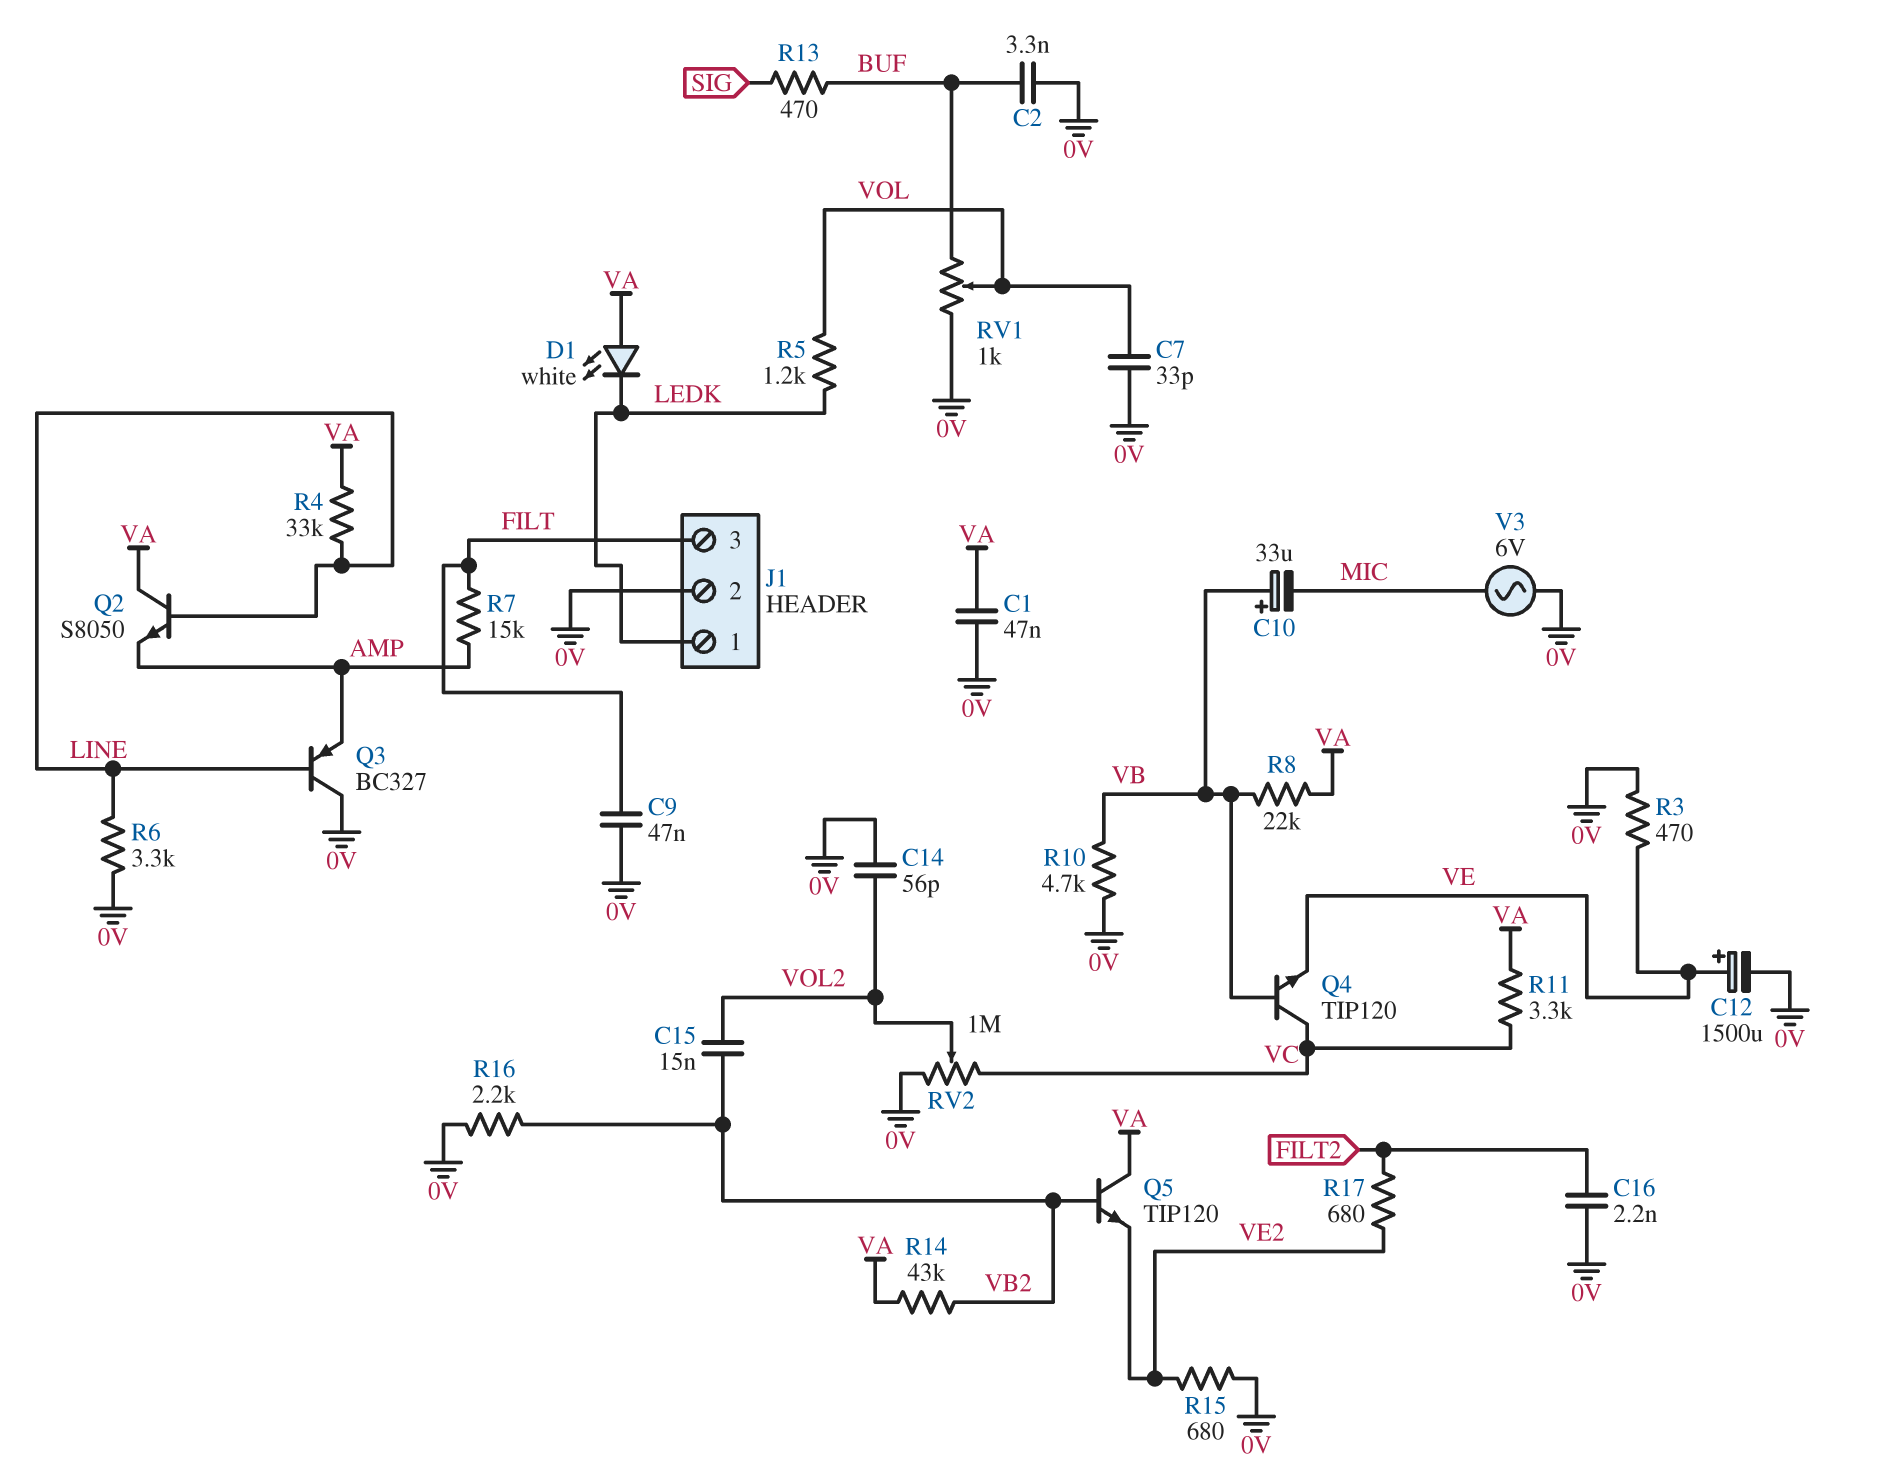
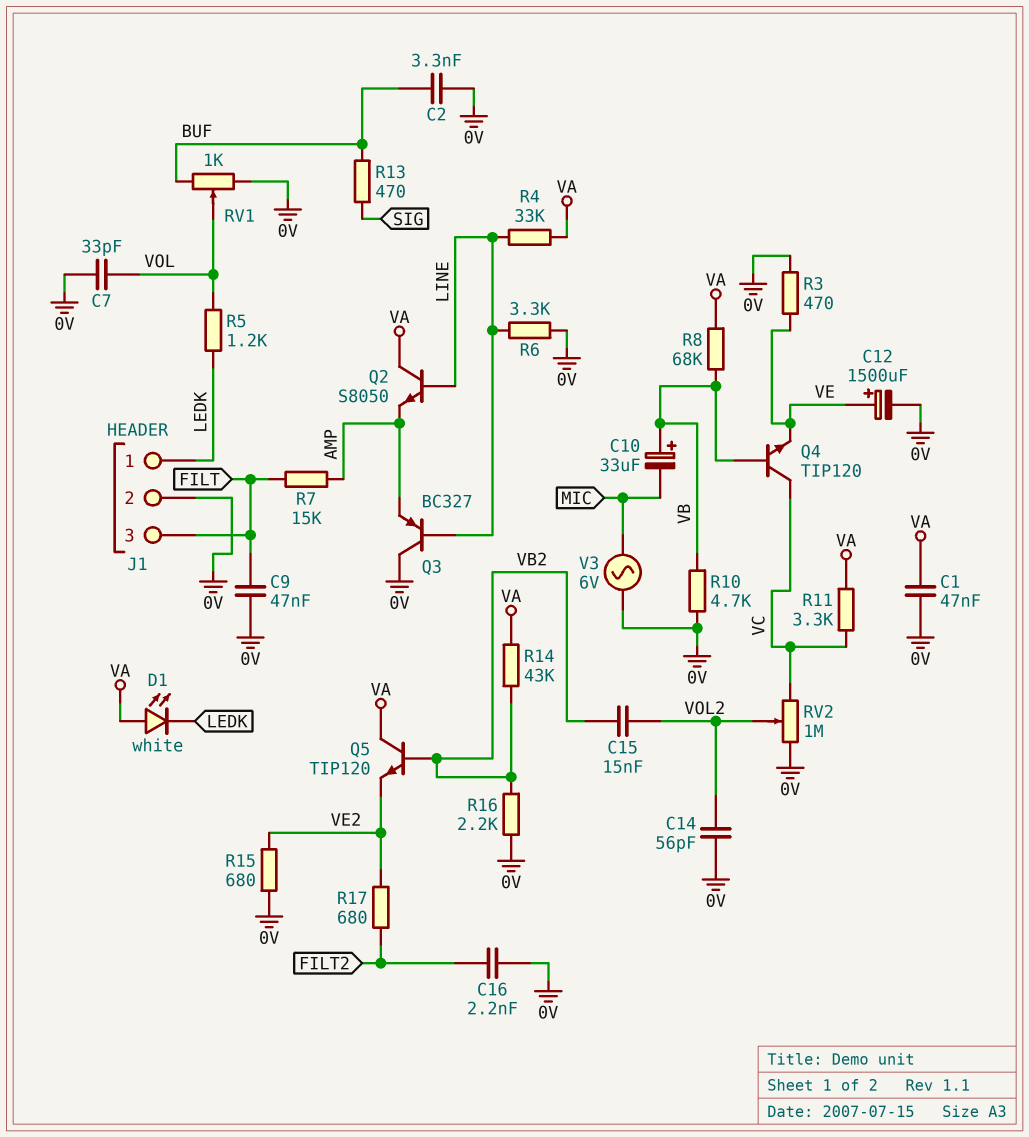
R8: 22k (VA, VB) -> 68k (VA, VB)

